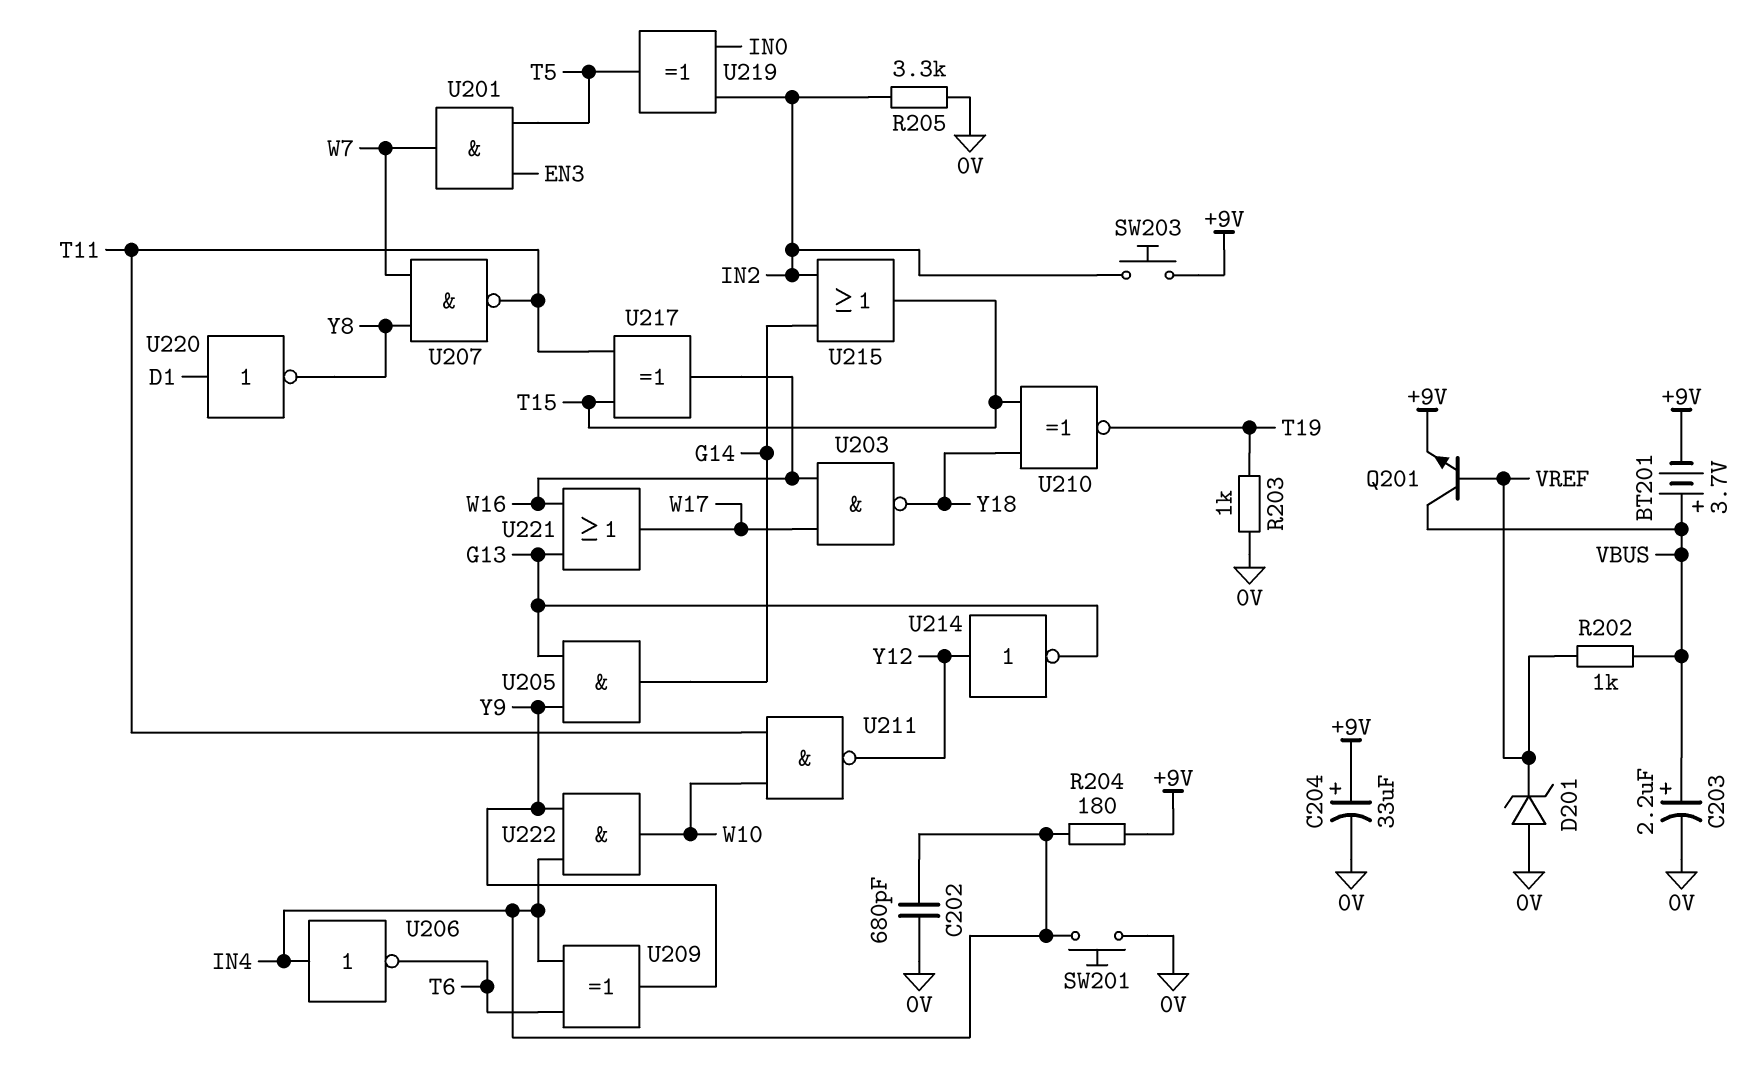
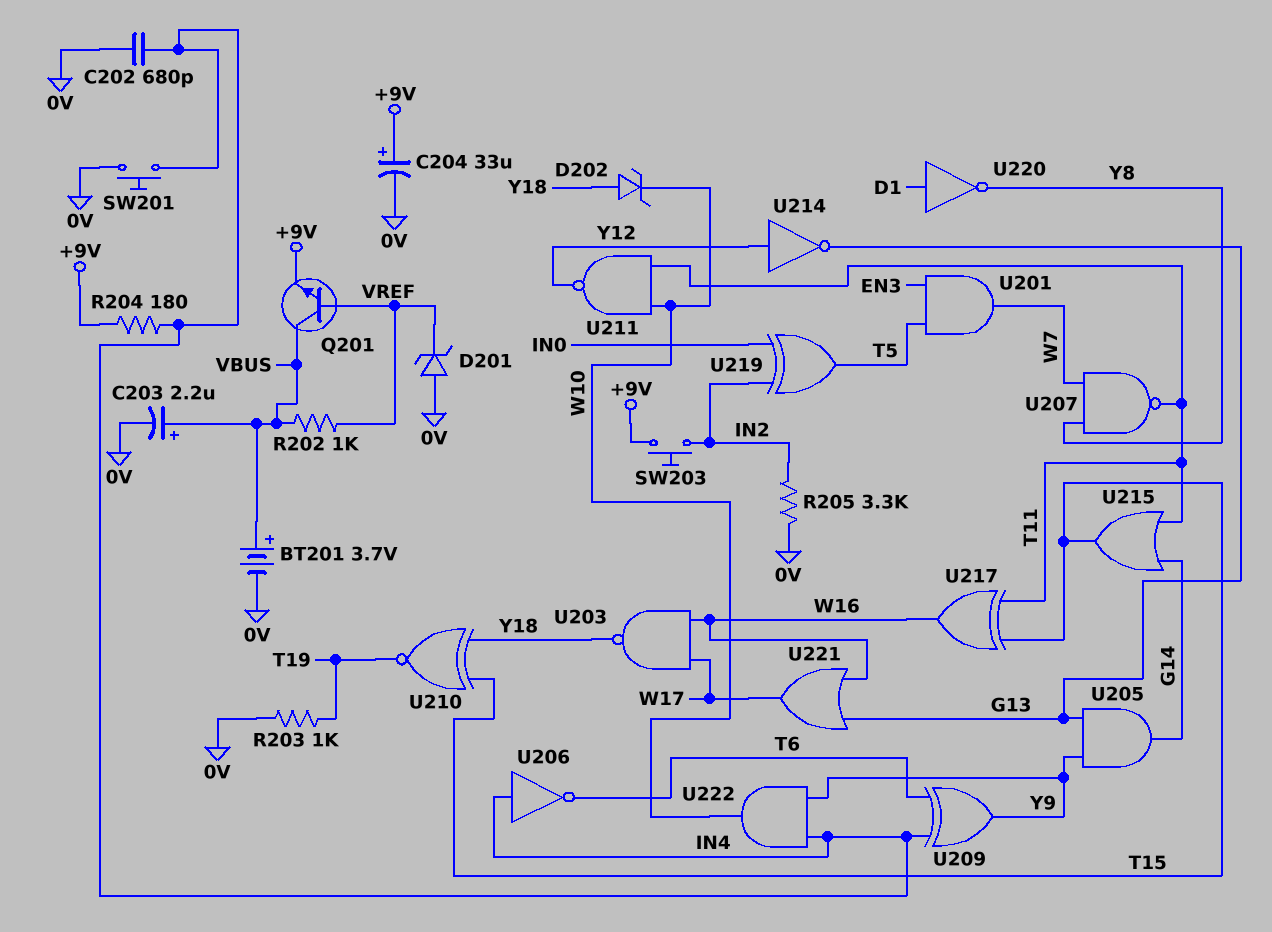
BT201: 3.7V (plus VBUS, minus +9V) -> 3.7V (plus VBUS, minus 0V)
D202: none -> zener (A Y18, K W10)
U215: OR (in G14, in IN2, out T15) -> OR (in G14, in T11, out T15)

